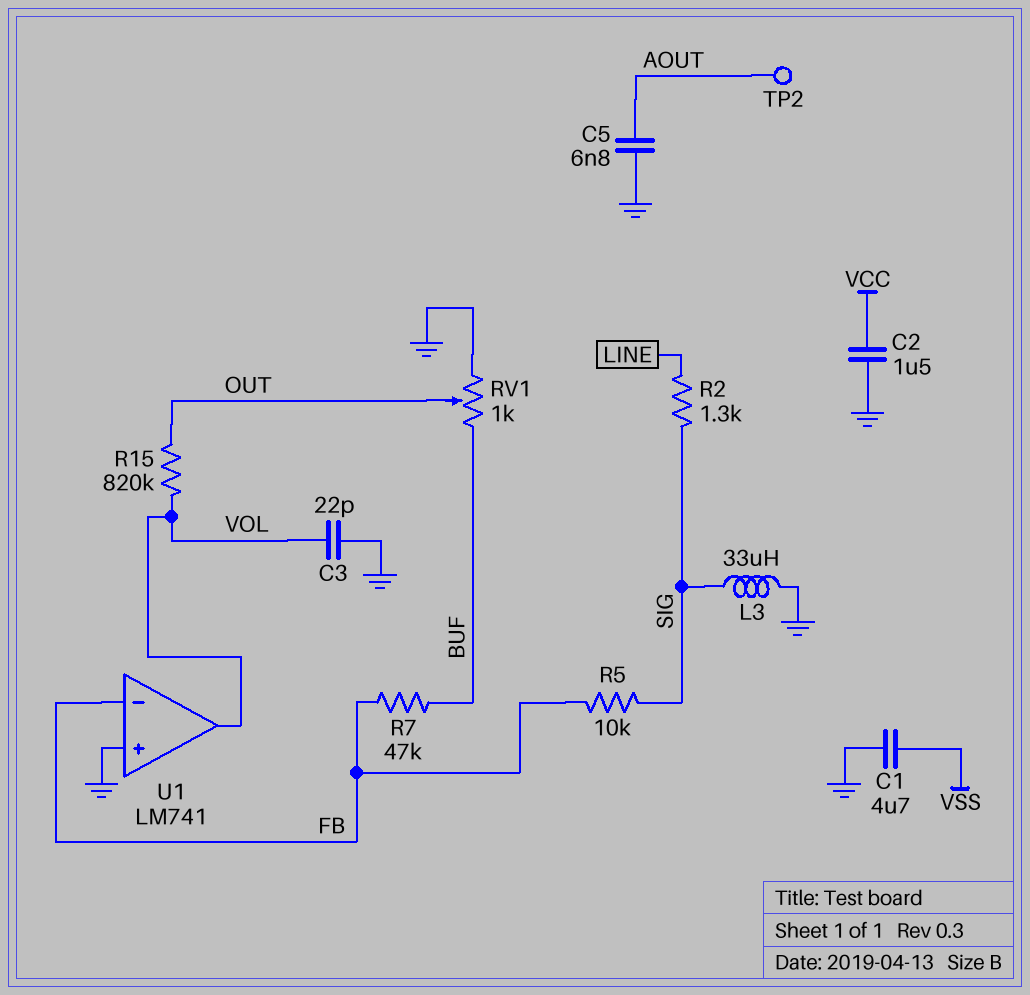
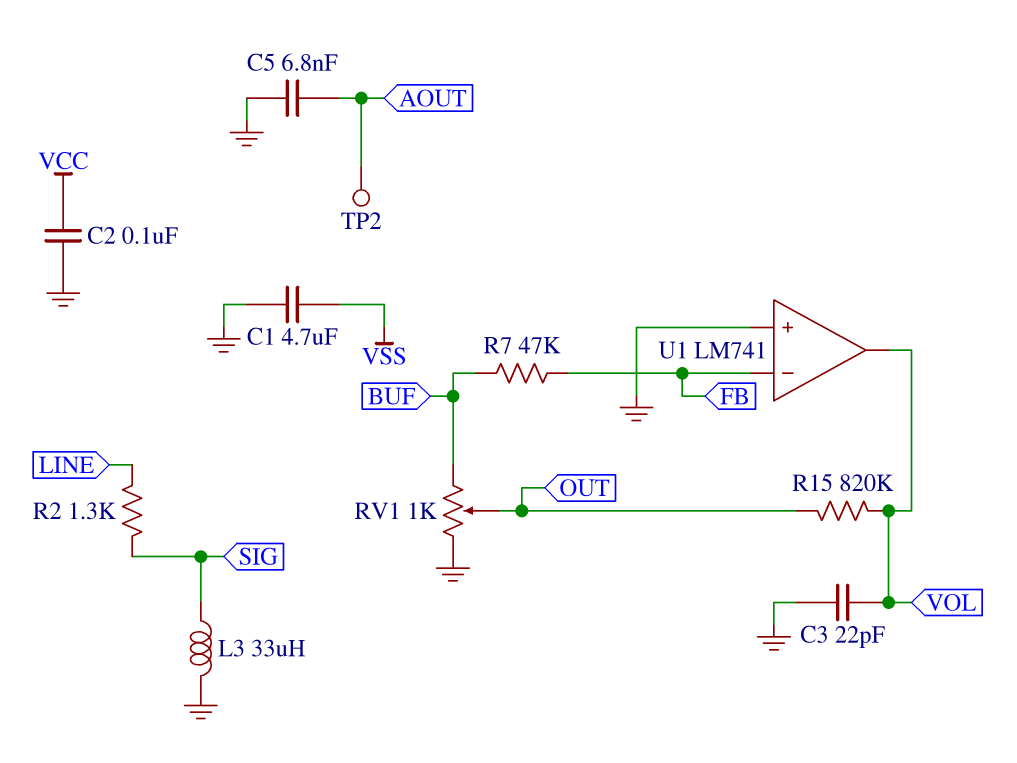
C2: 1.5uF (GND, VCC) -> 100nF (GND, VCC)
R5: 10k (FB, SIG) -> none

